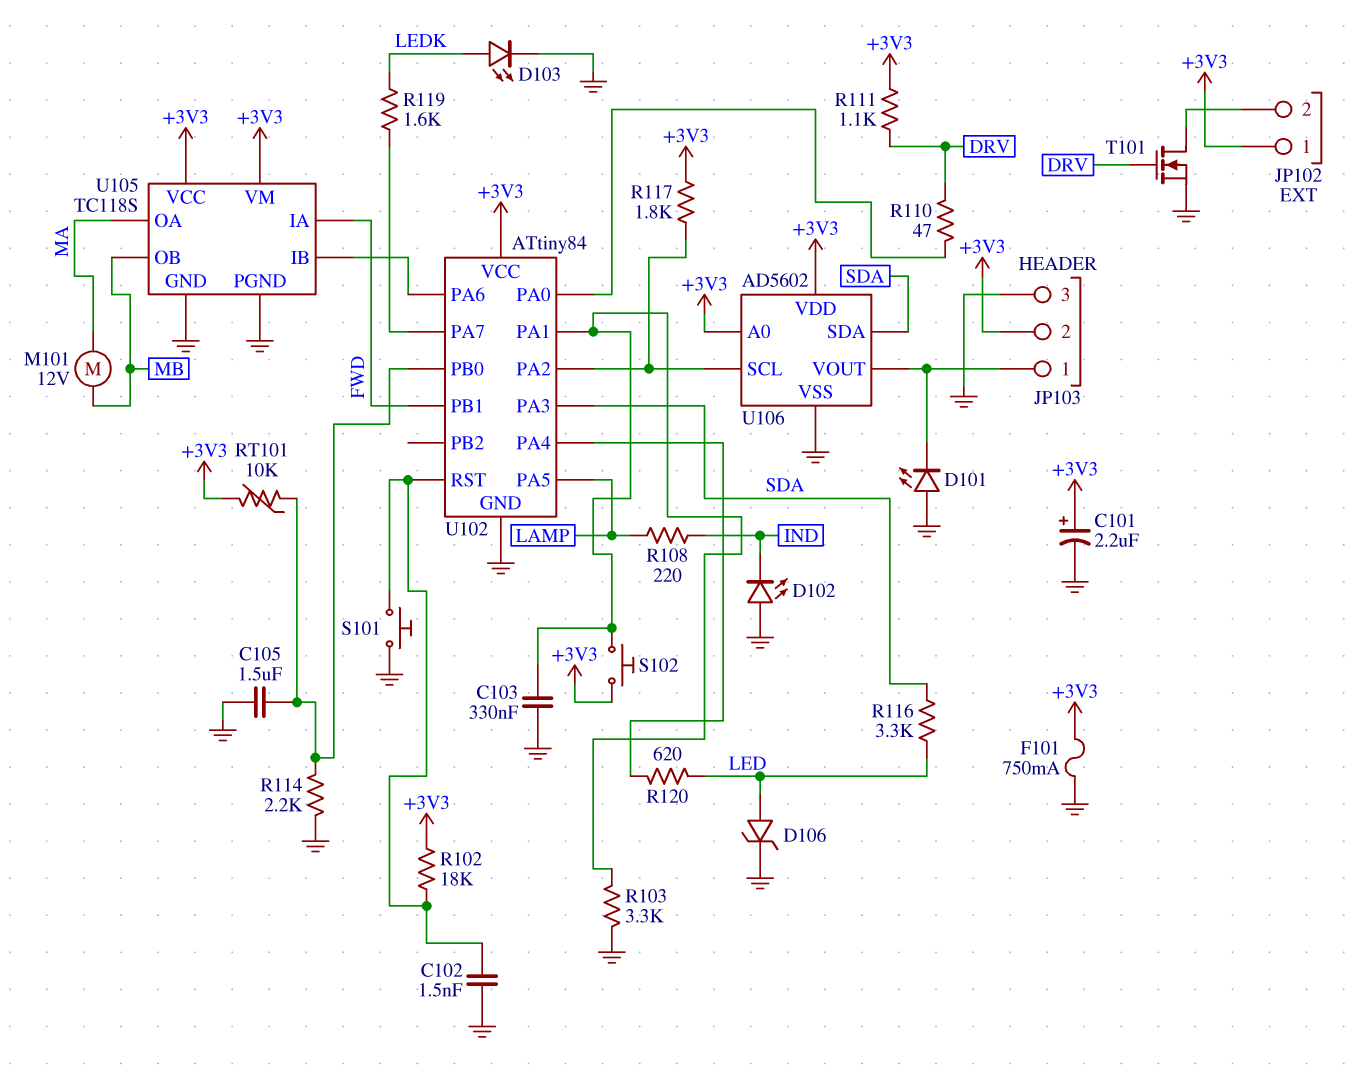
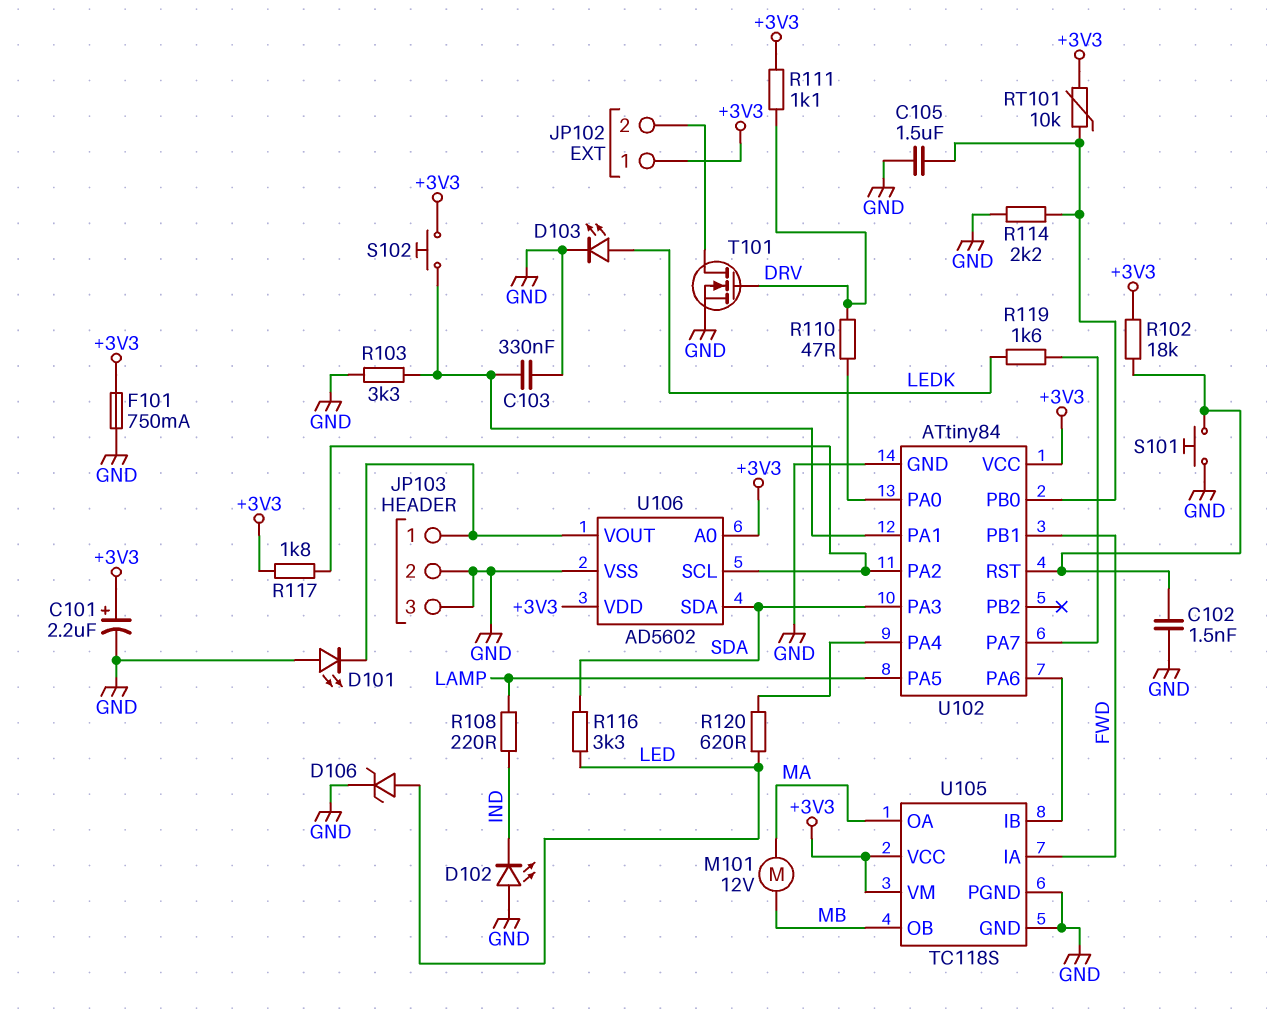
JP103 pin 2: +3V3 -> GND

